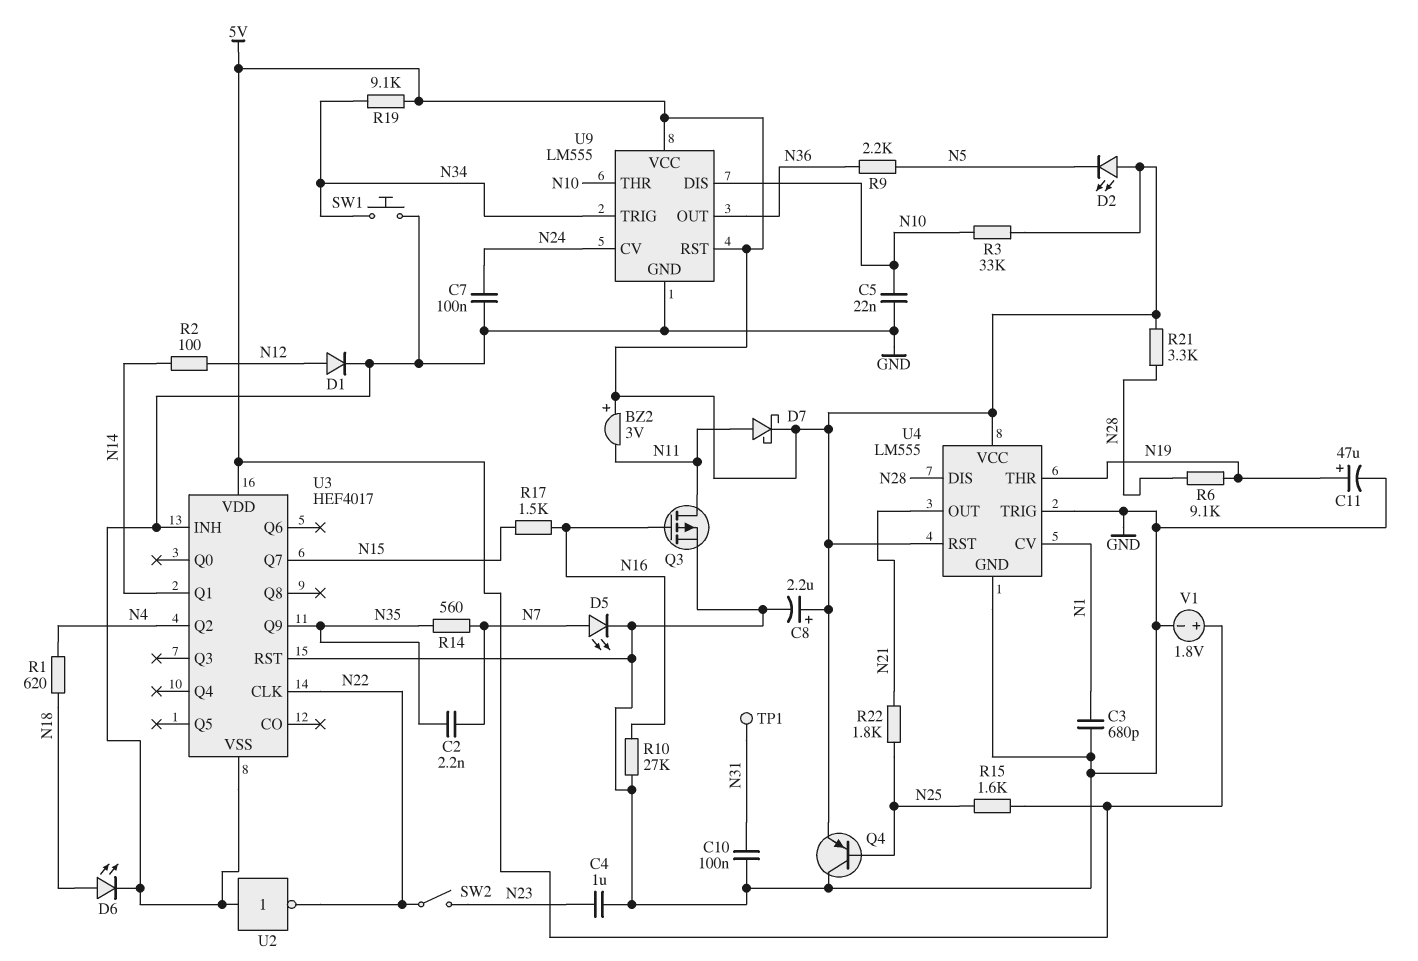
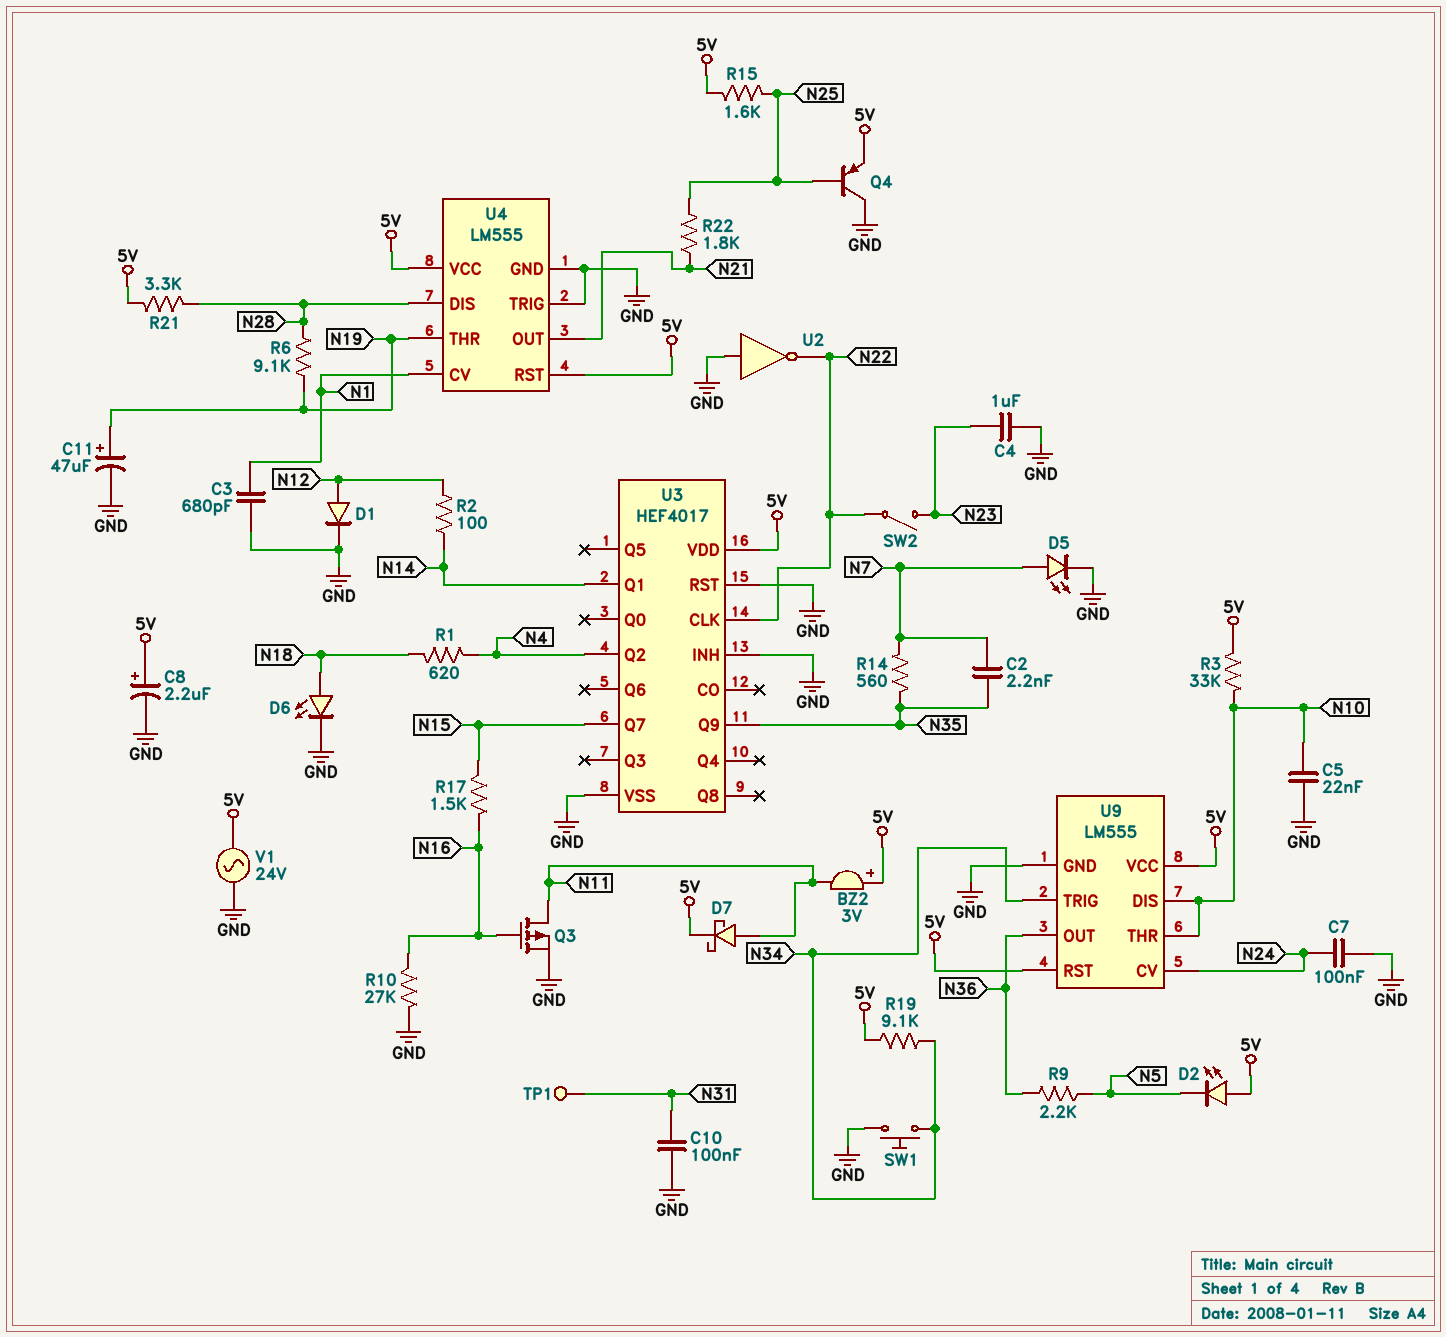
V1: 1.8V (plus 5V, minus GND) -> AC 24V (5V, GND)

